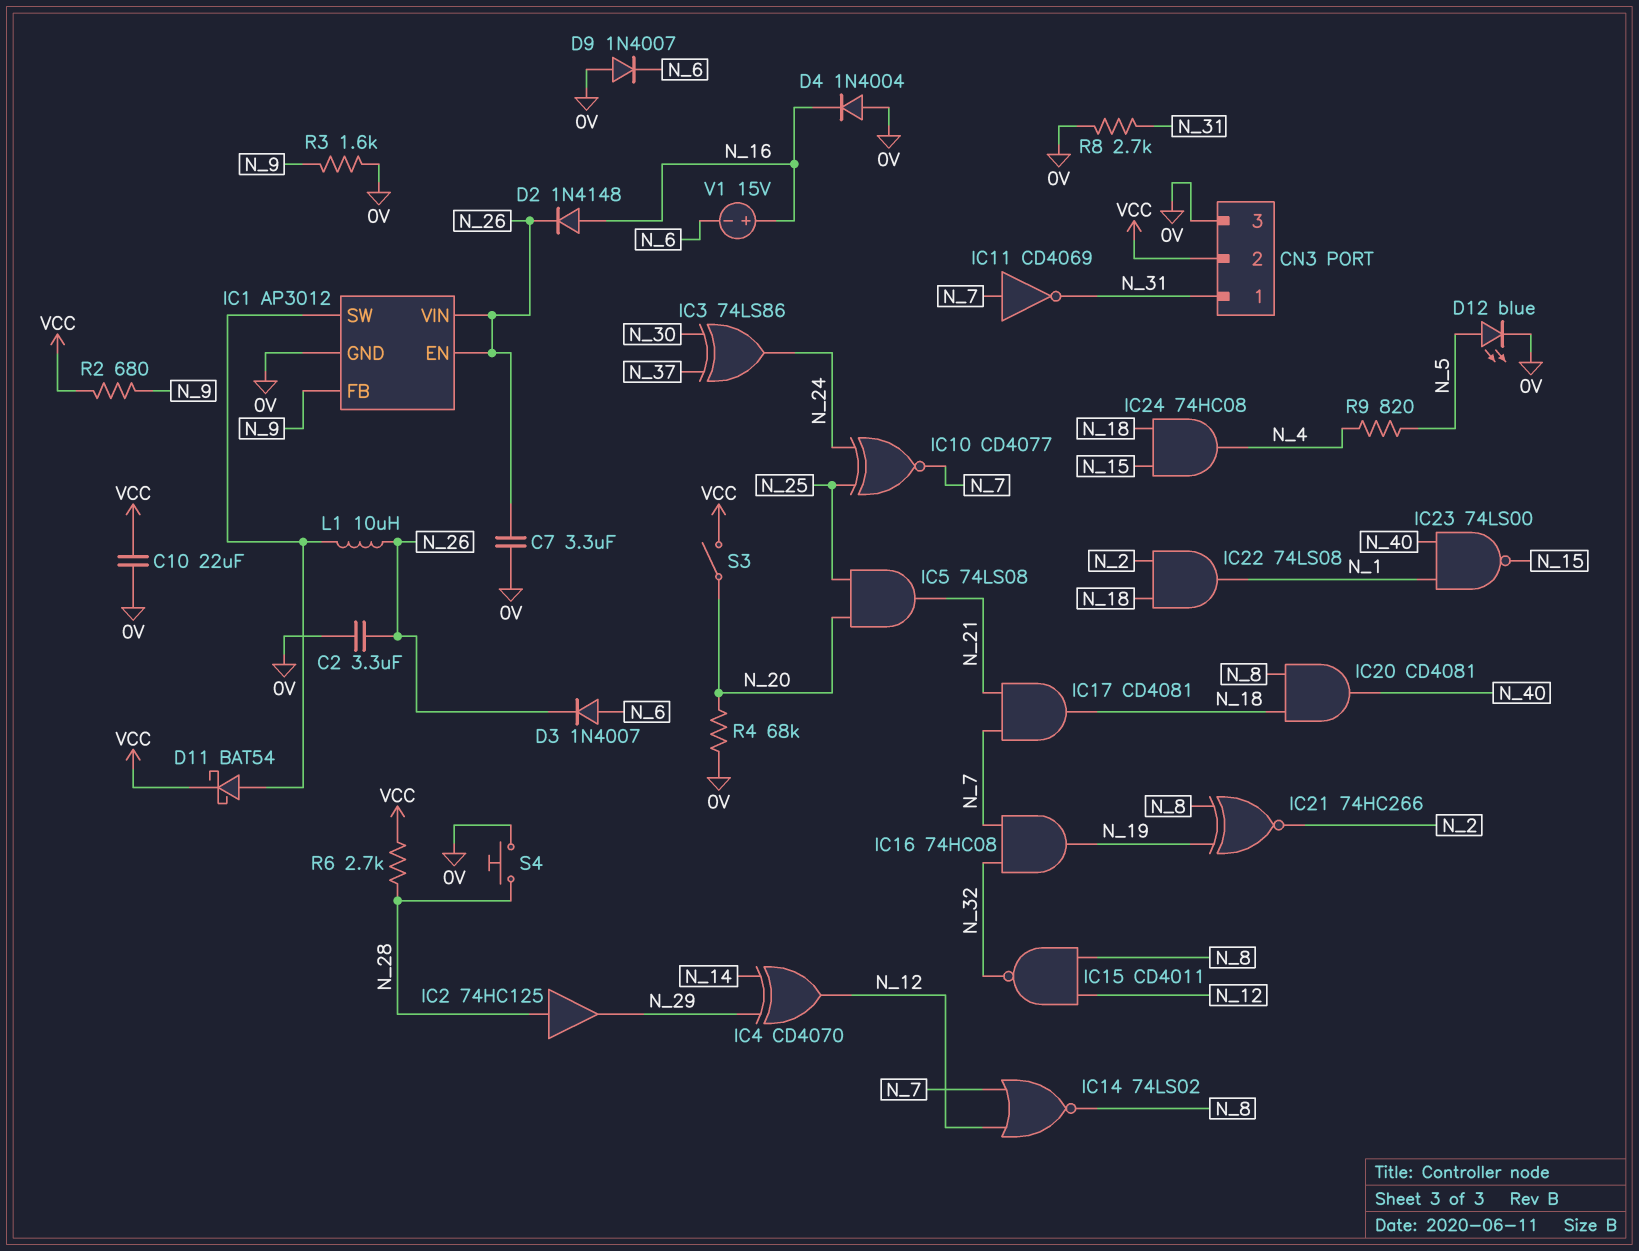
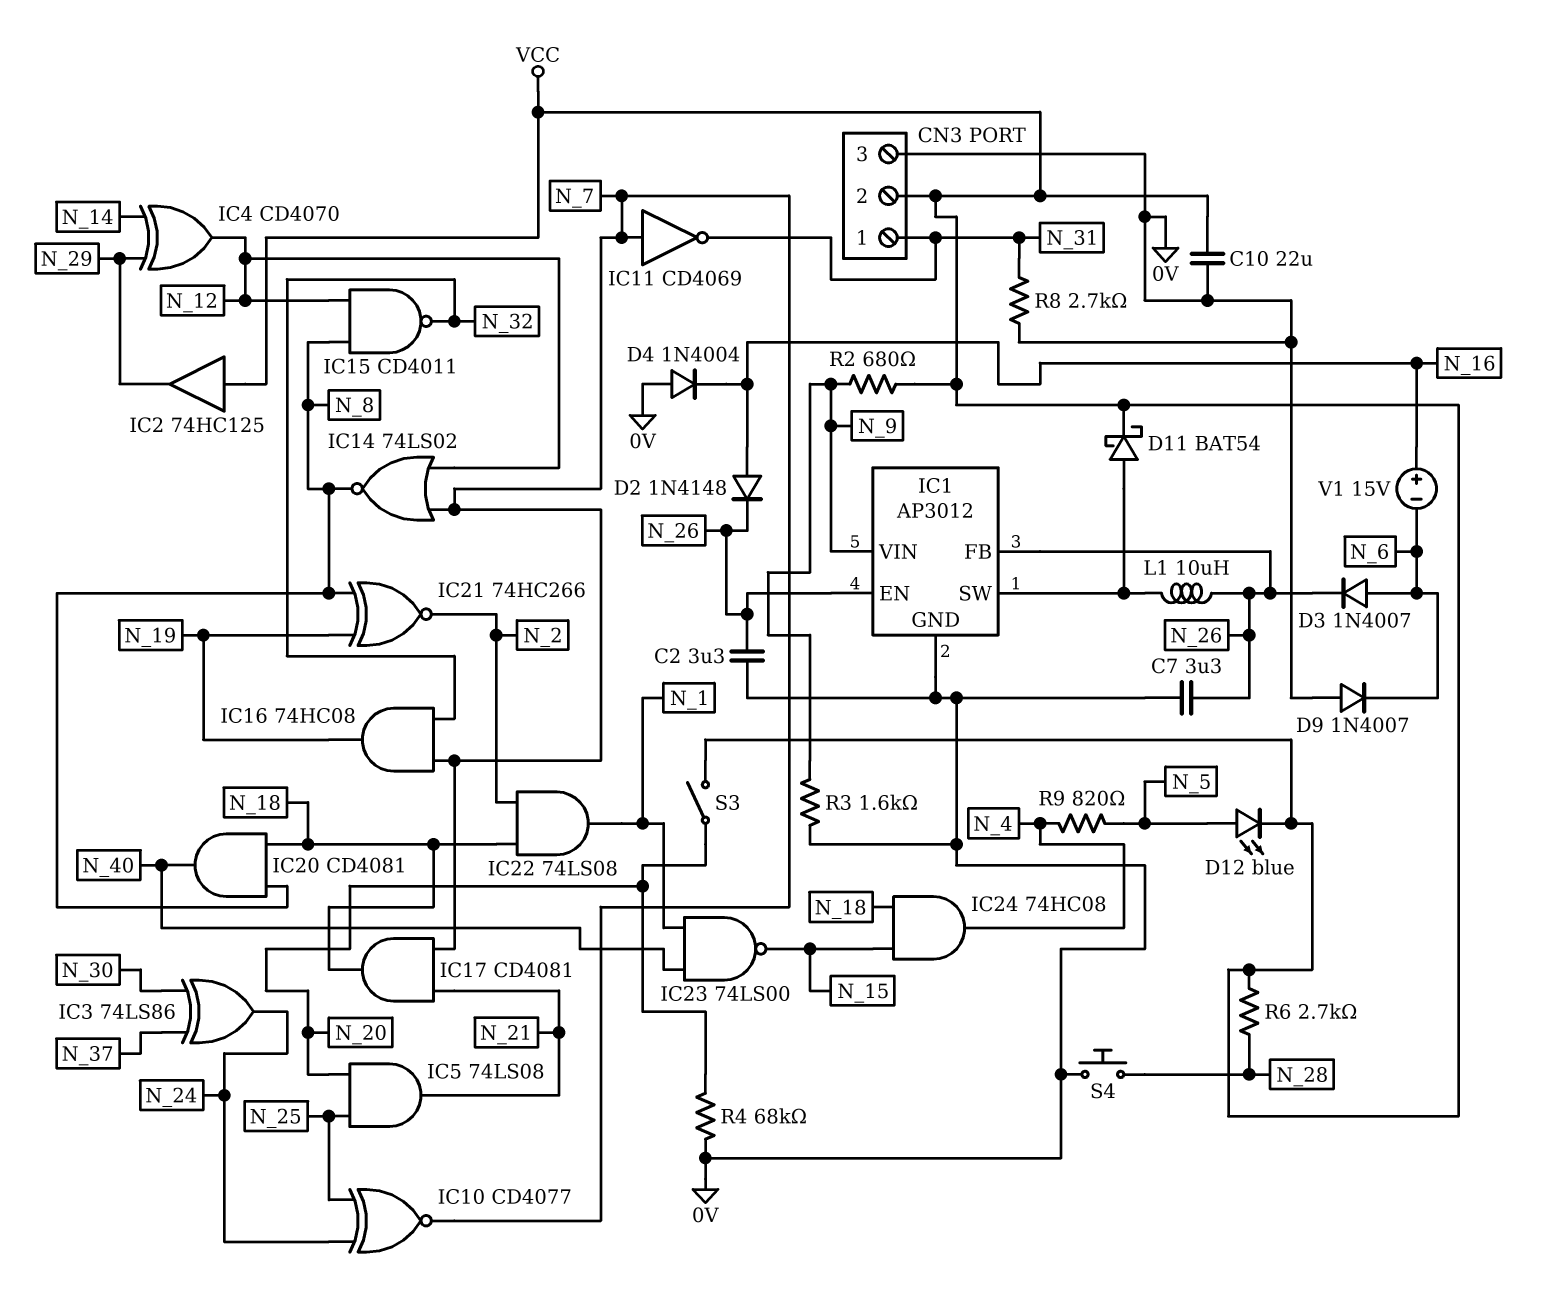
D12: LED blue (A N_5, K 0V) -> LED blue (A N_5, K VCC)
IC1 pin FB: N_9 -> N_26
IC1 pin VIN: N_26 -> N_9
IC2: buffer 74HC125 (in N_28, out N_29) -> buffer 74HC125 (in VCC, out N_29)

